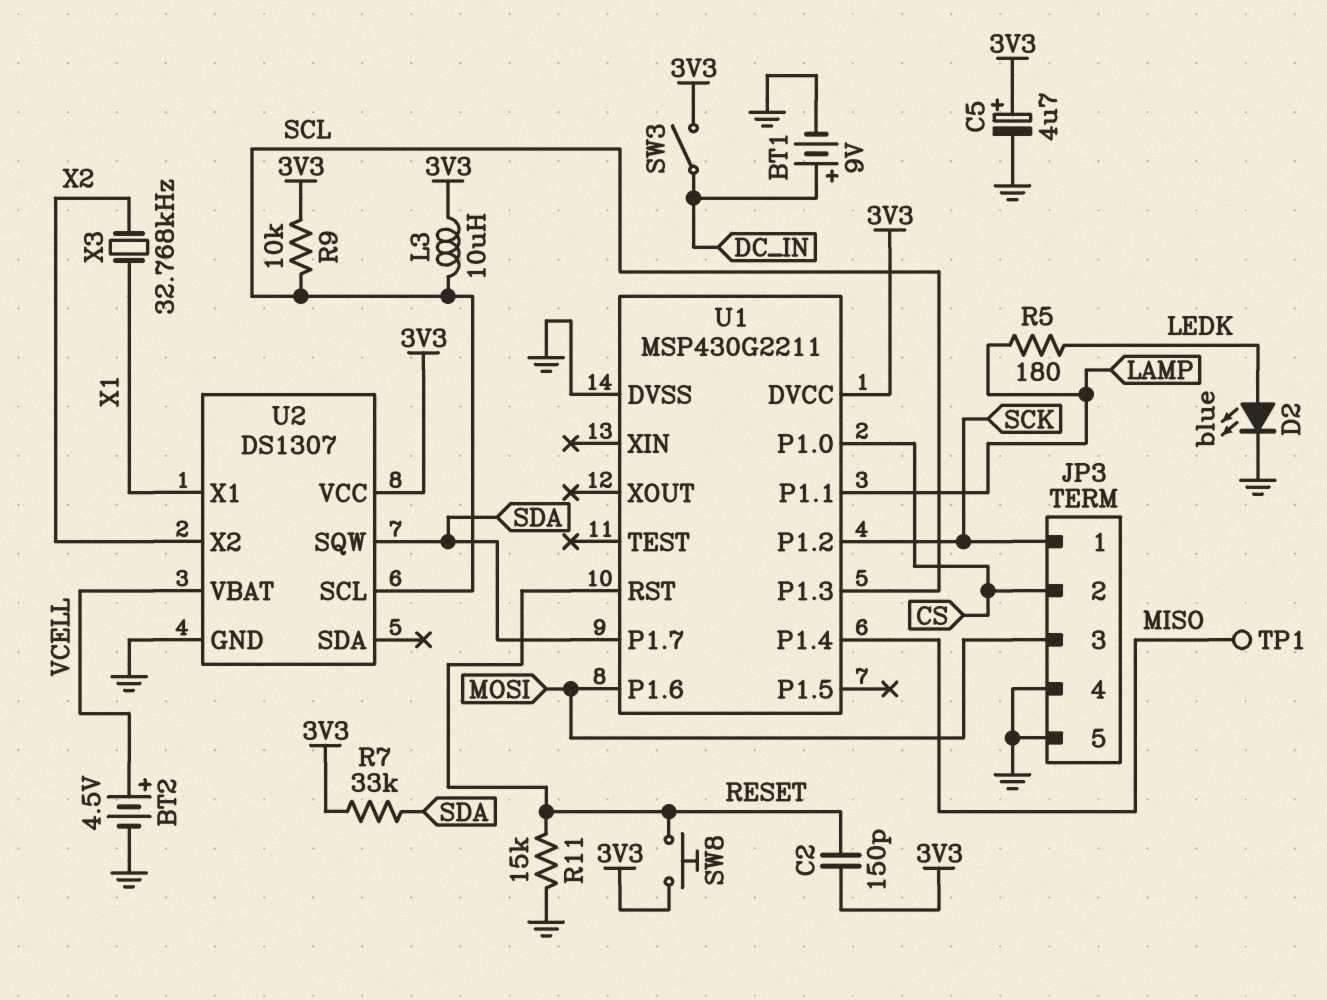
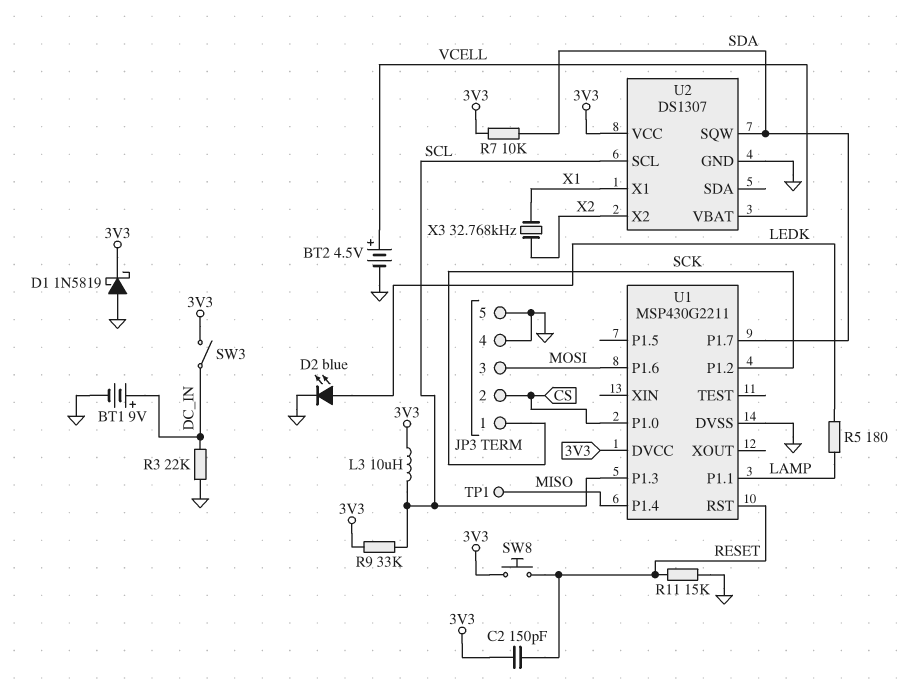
C5: 4.7uF (plus 3V3, minus GND) -> none
D1: none -> schottky 1N5819 (A GND, K 3V3)
R3: none -> 22k (DC_IN, GND)
R7: 33k (3V3, SDA) -> 10k (3V3, SDA)
R9: 10k (3V3, SCL) -> 33k (3V3, SCL)

